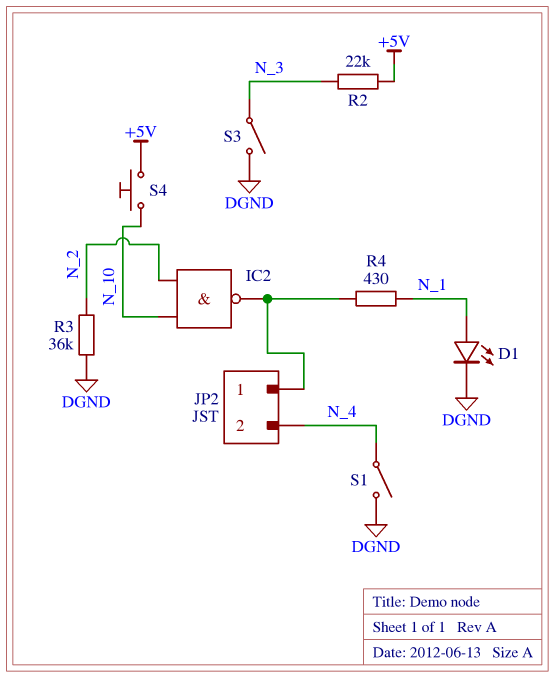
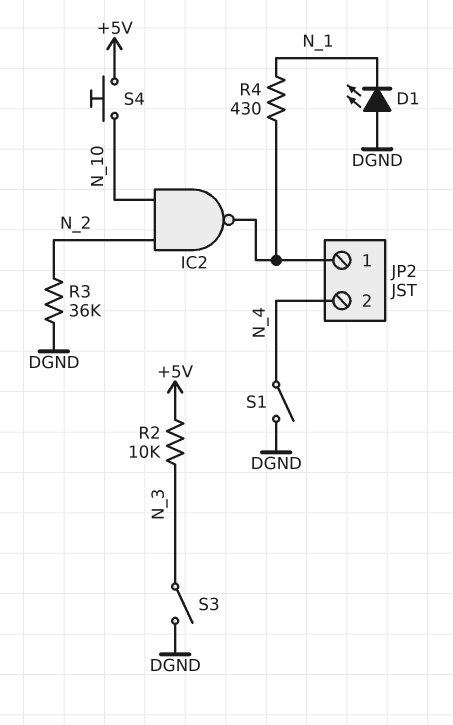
D1: LED (A N_1, K DGND) -> LED (A DGND, K N_1)
R2: 22k (+5V, N_3) -> 10k (+5V, N_3)

